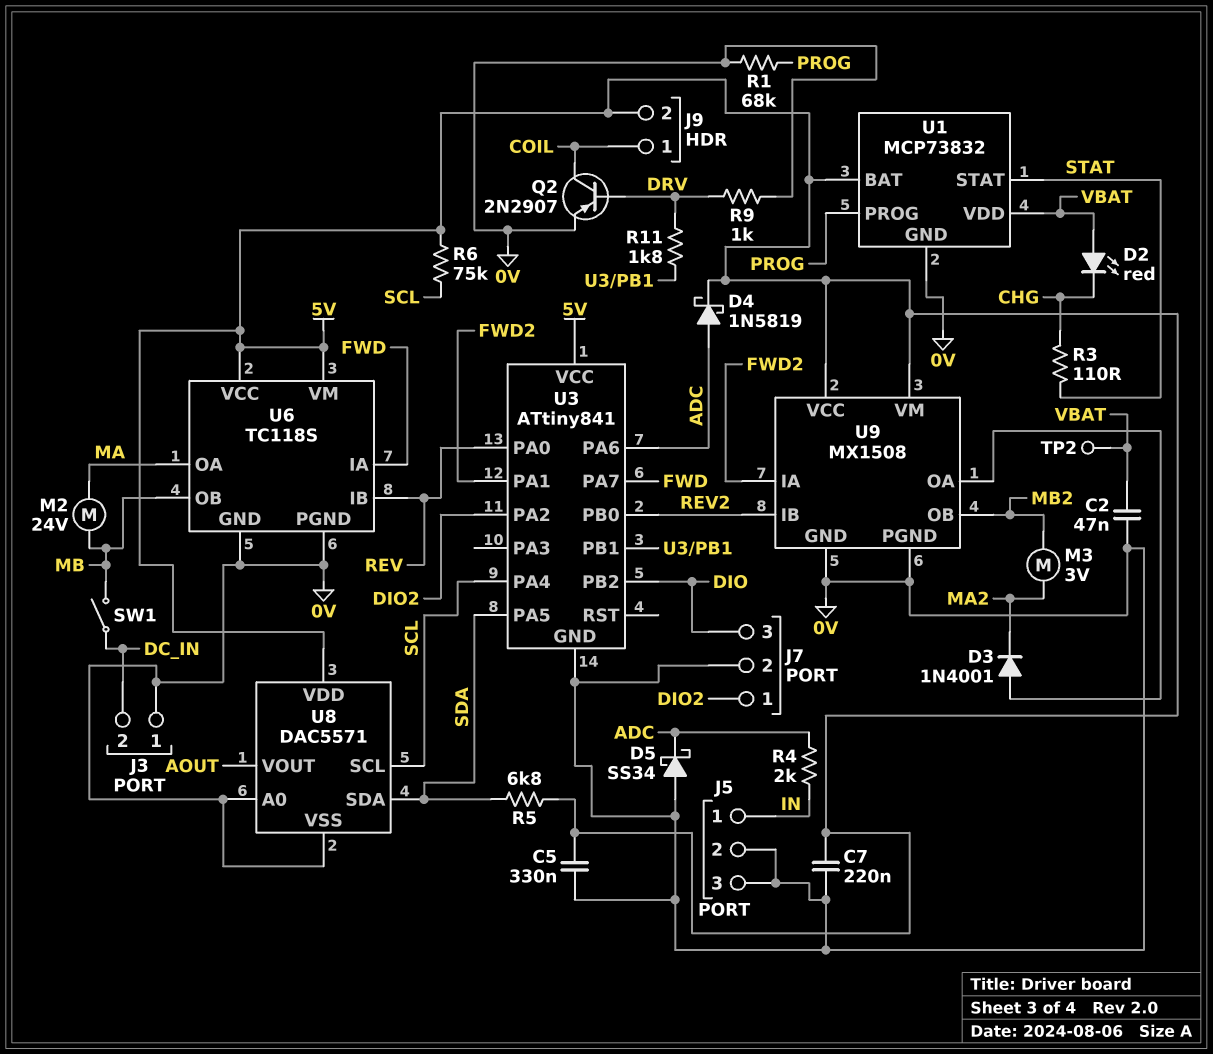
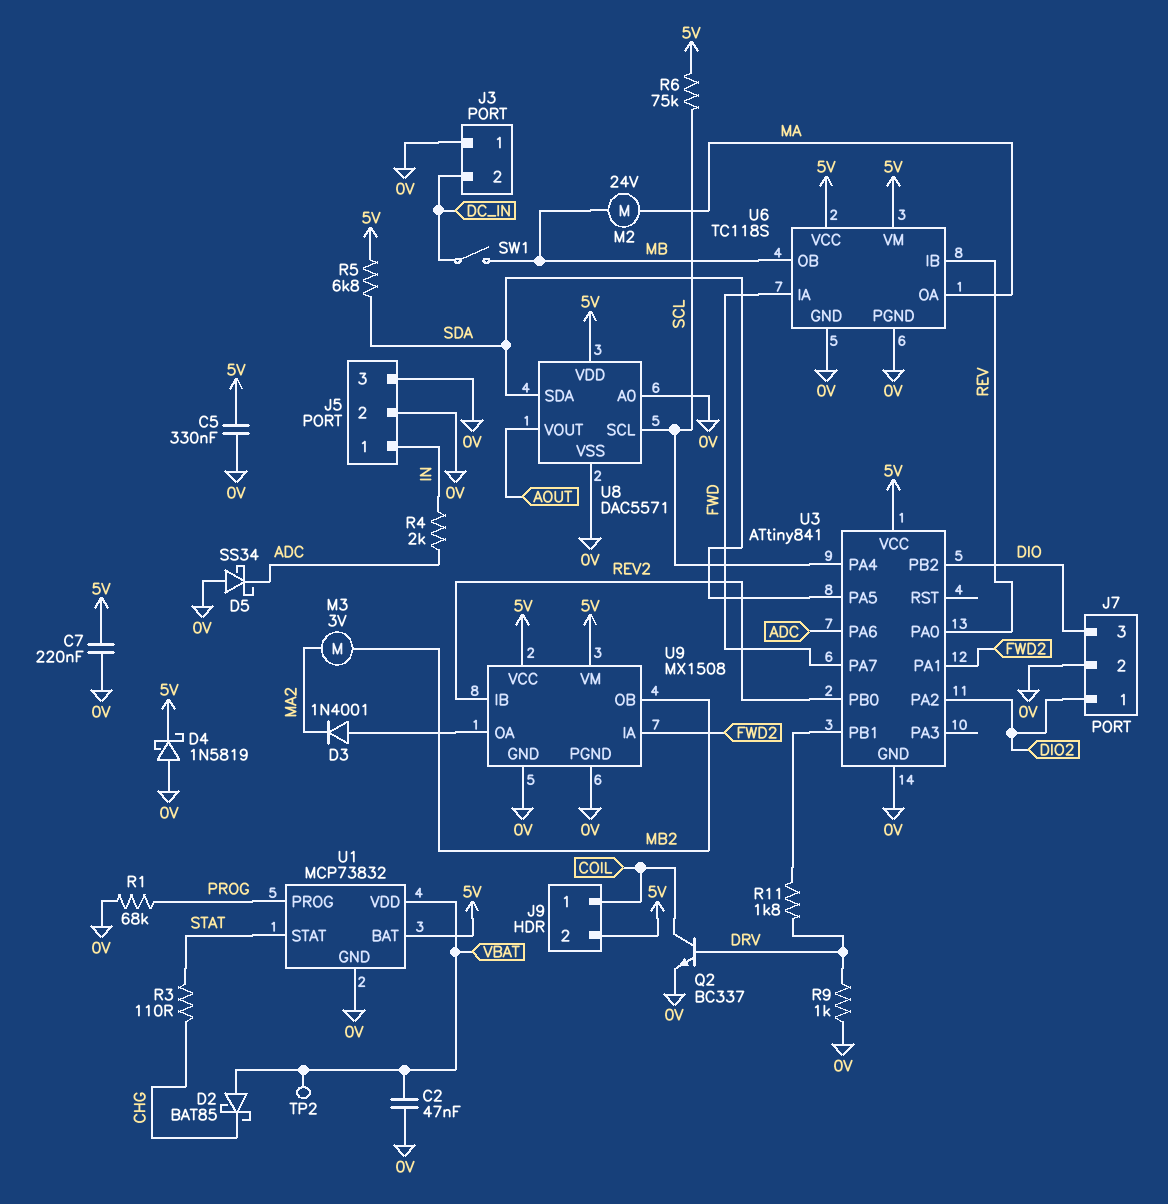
D2: LED red (A VBAT, K CHG) -> schottky BAT85 (A VBAT, K CHG)
D4: schottky 1N5819 (A ADC, K 5V) -> schottky 1N5819 (A 0V, K 5V)
Q2: PNP 2N2907 (B DRV, C COIL, E 0V) -> NPN BC337 (B DRV, C COIL, E 0V)

